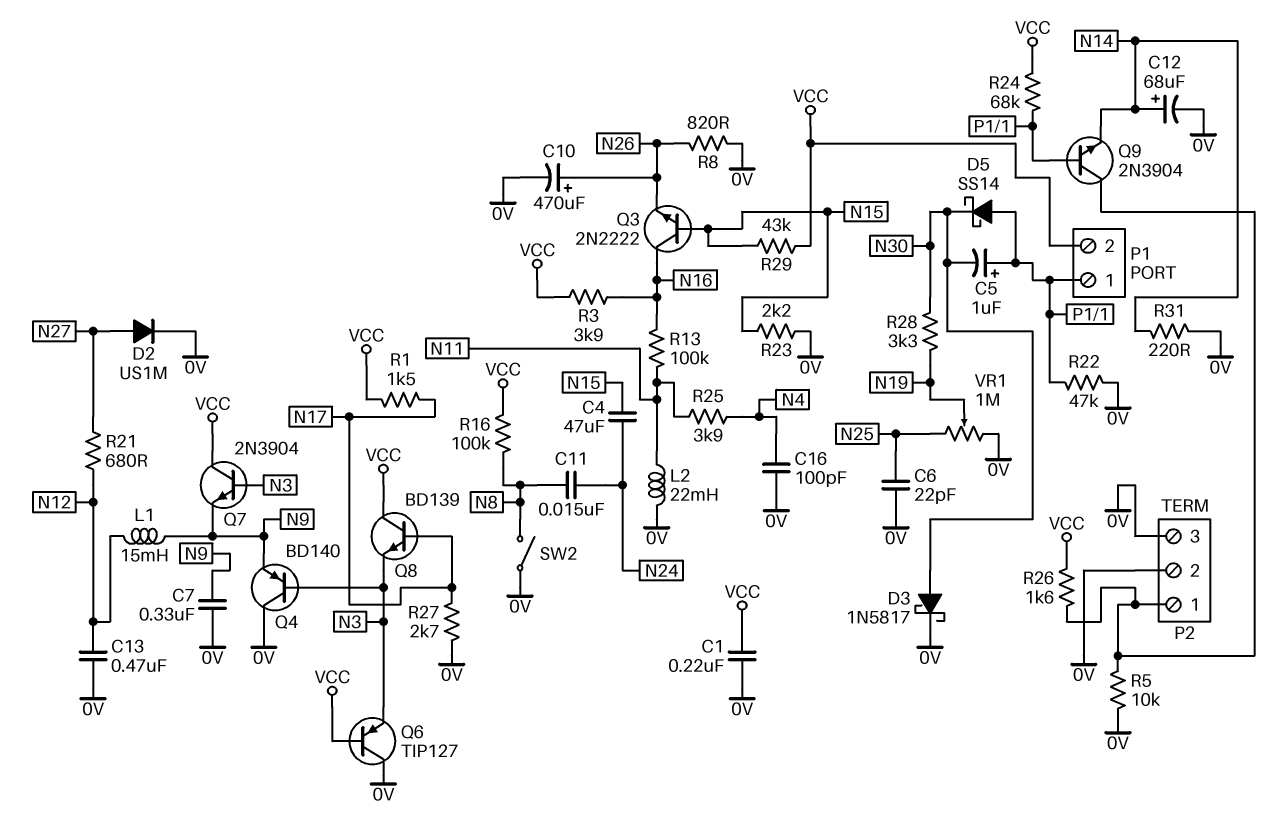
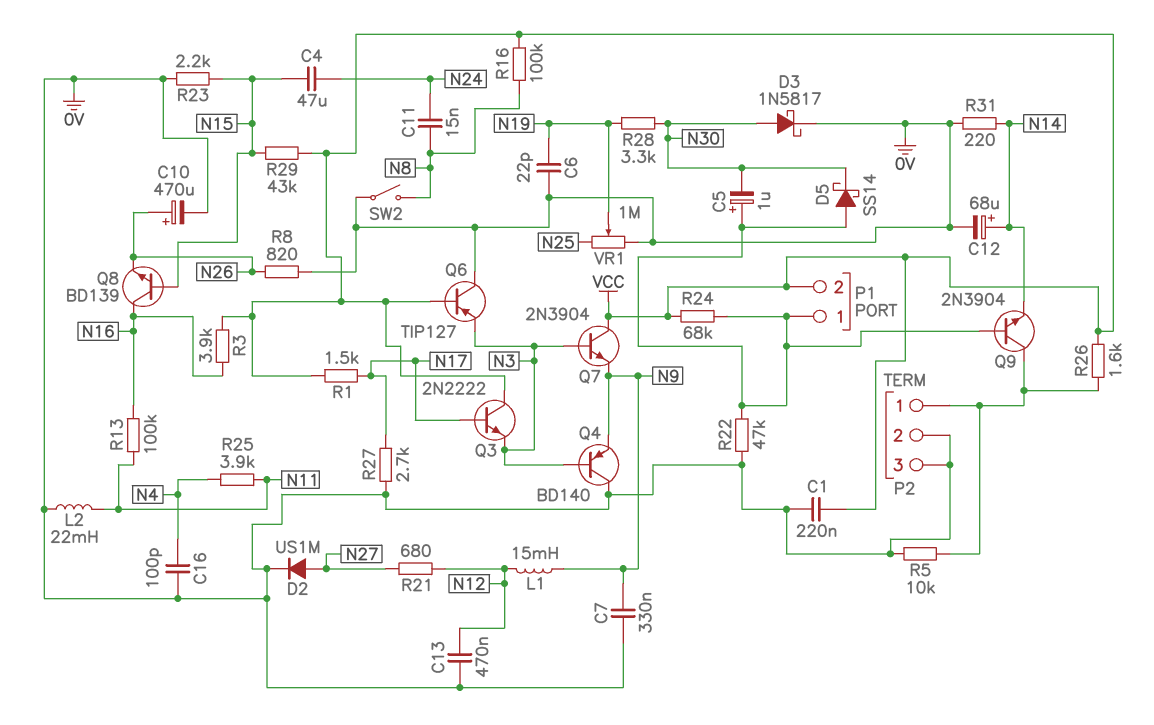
C6: 22pF (0V, N25) -> 22pF (0V, N19)
Q3: NPN 2N2222 (B N15, C N16, E N26) -> NPN 2N2222 (B N17, C VCC, E N3)
Q8: NPN BD139 (B N17, C VCC, E N3) -> NPN BD139 (B N15, C N16, E N26)

